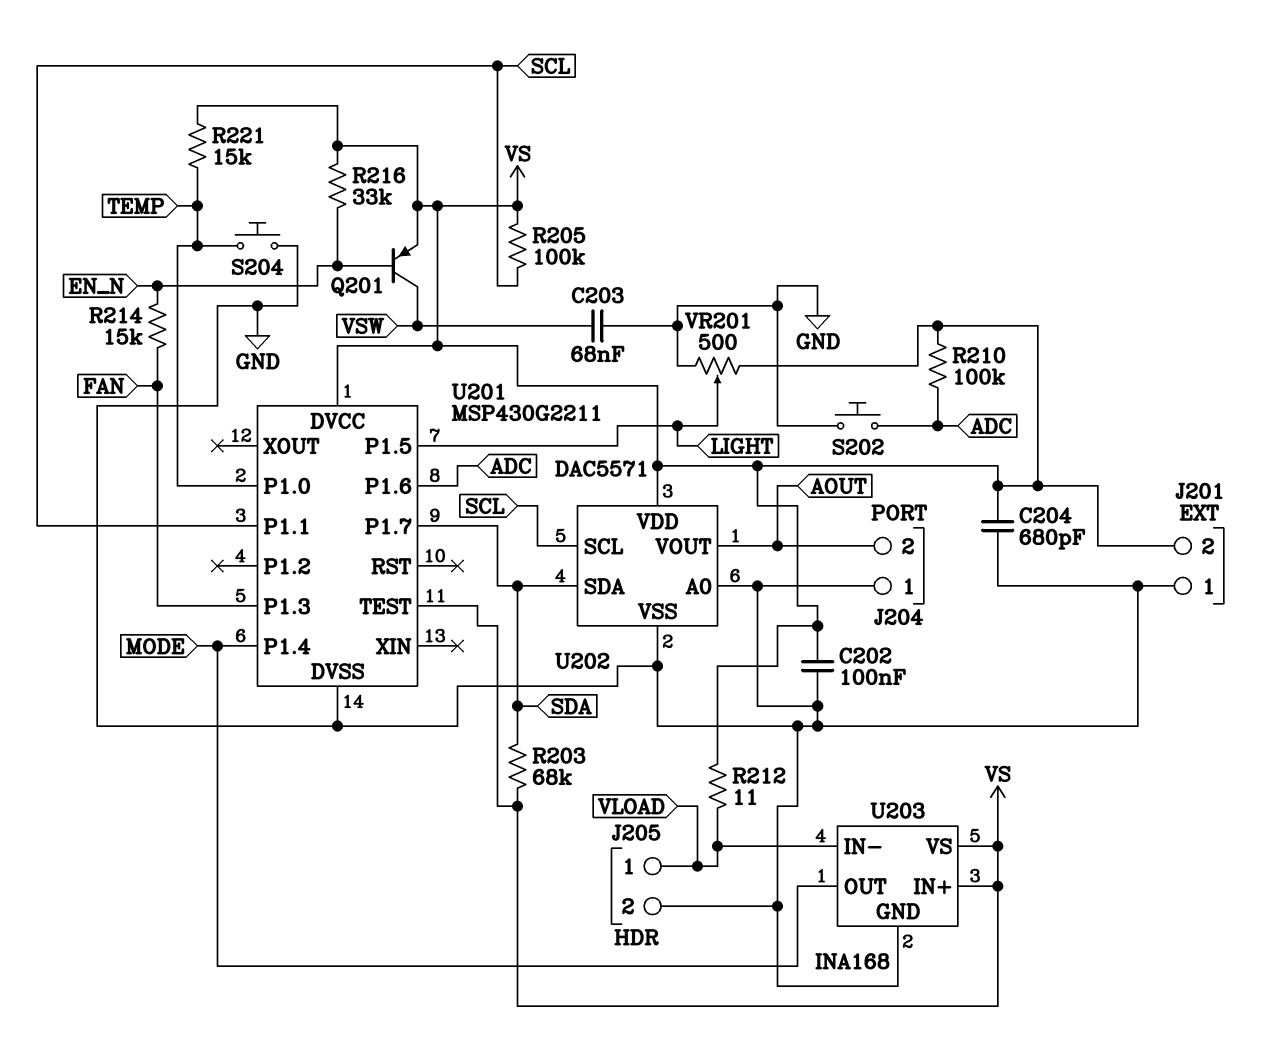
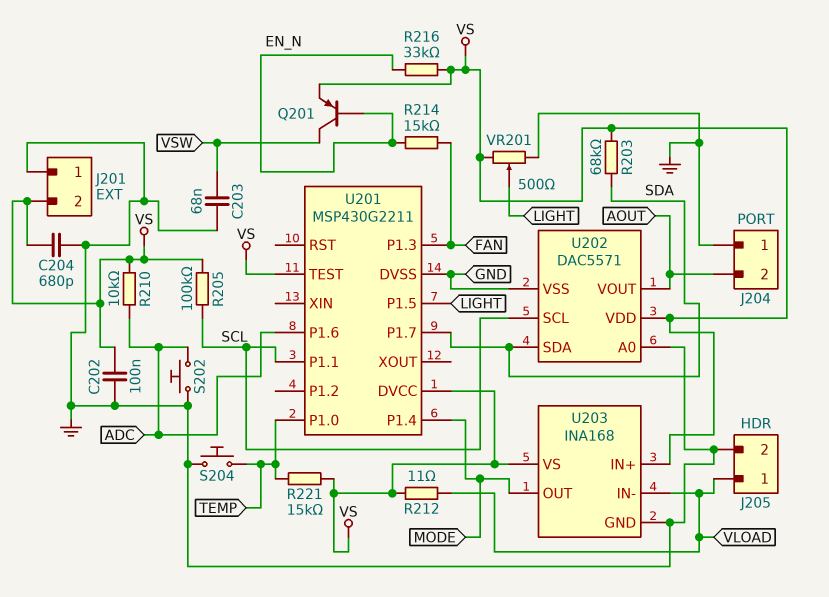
R210: 100k (ADC, VS) -> 10k (ADC, VS)

